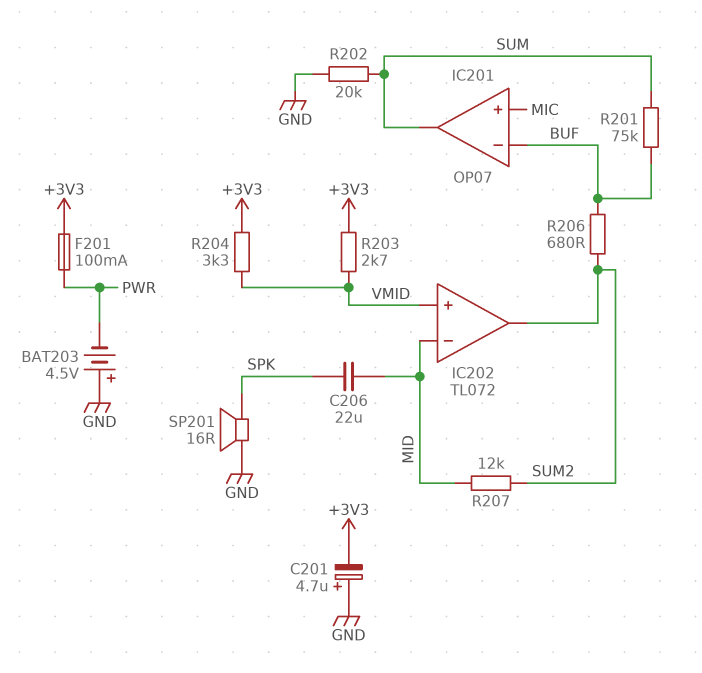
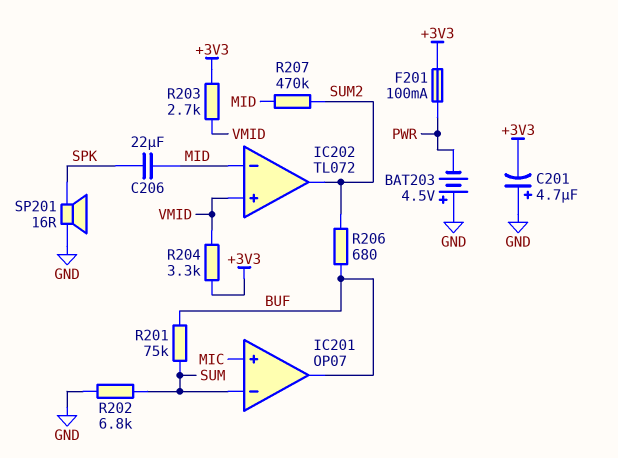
IC201 pin in-: BUF -> SUM
IC201 pin out: SUM -> BUF
R202: 20k (GND, SUM) -> 6.8k (GND, SUM)
R207: 12k (MID, SUM2) -> 470k (MID, SUM2)

